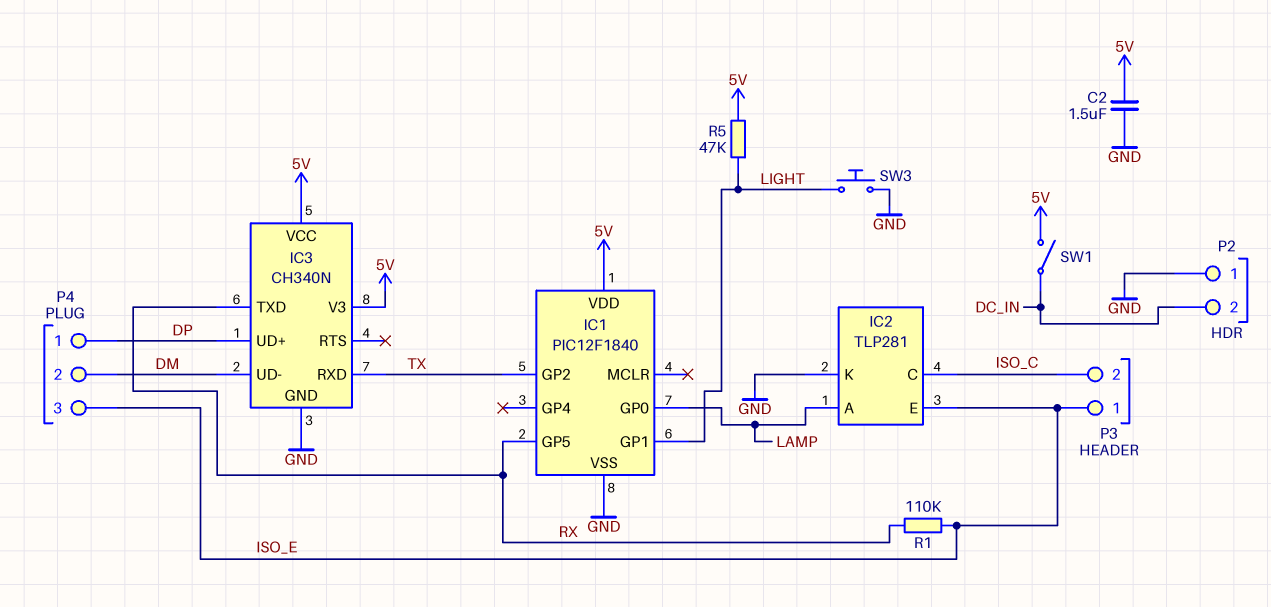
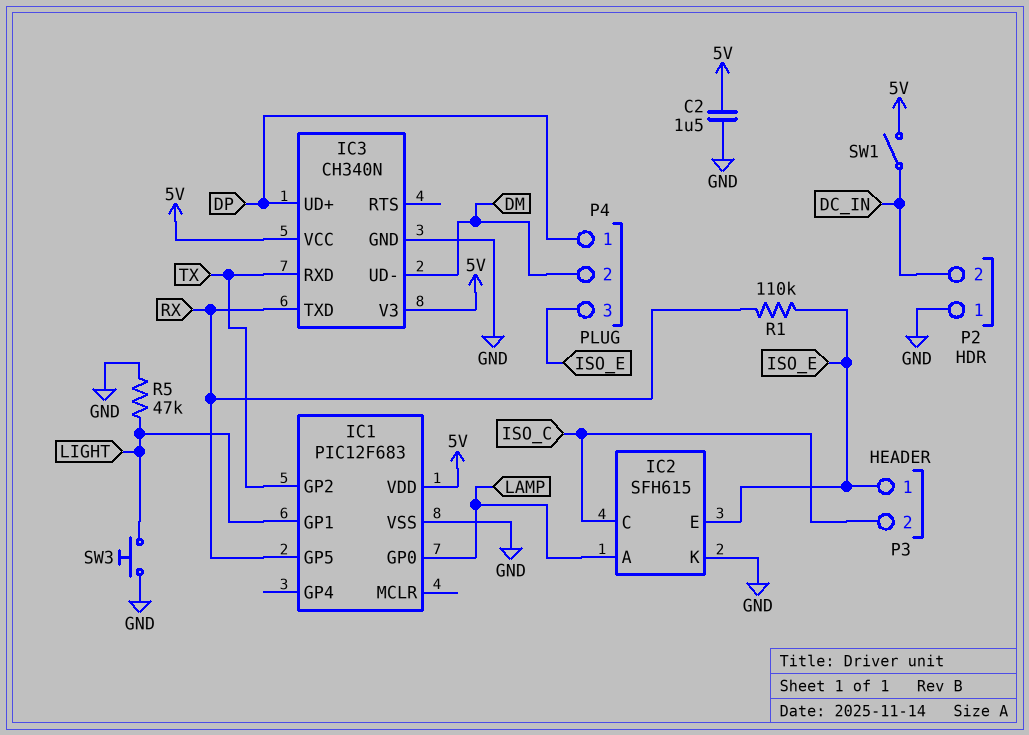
IC1: PIC12F1840 -> PIC12F683
IC2: TLP281 -> SFH615
R5: 47k (5V, LIGHT) -> 47k (GND, LIGHT)

